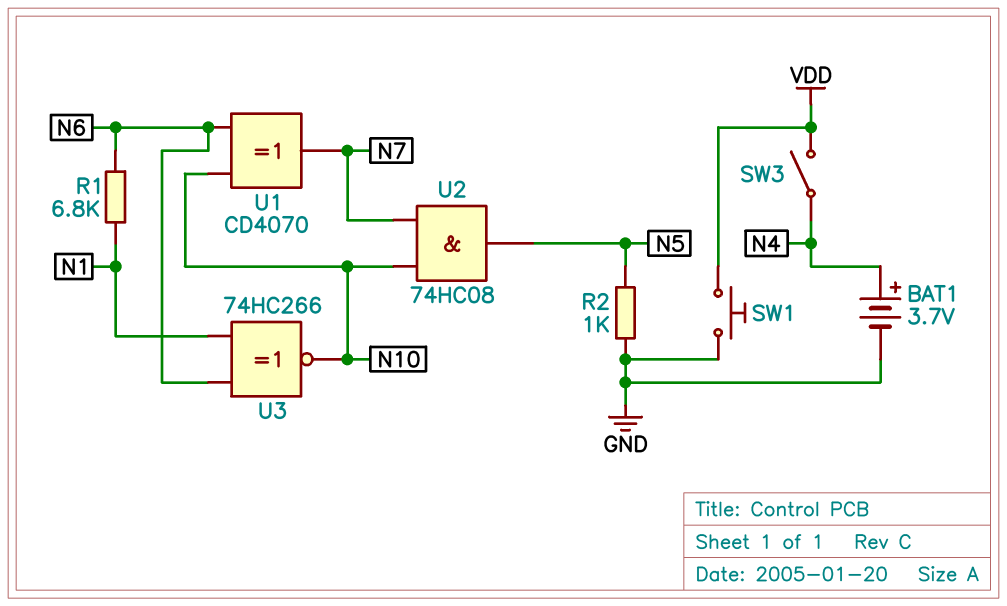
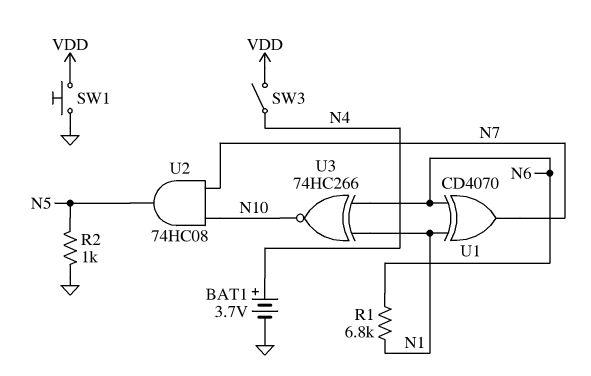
U1: XOR CD4070 (in N6, in N10, out N7) -> XOR CD4070 (in N1, in N6, out N7)

